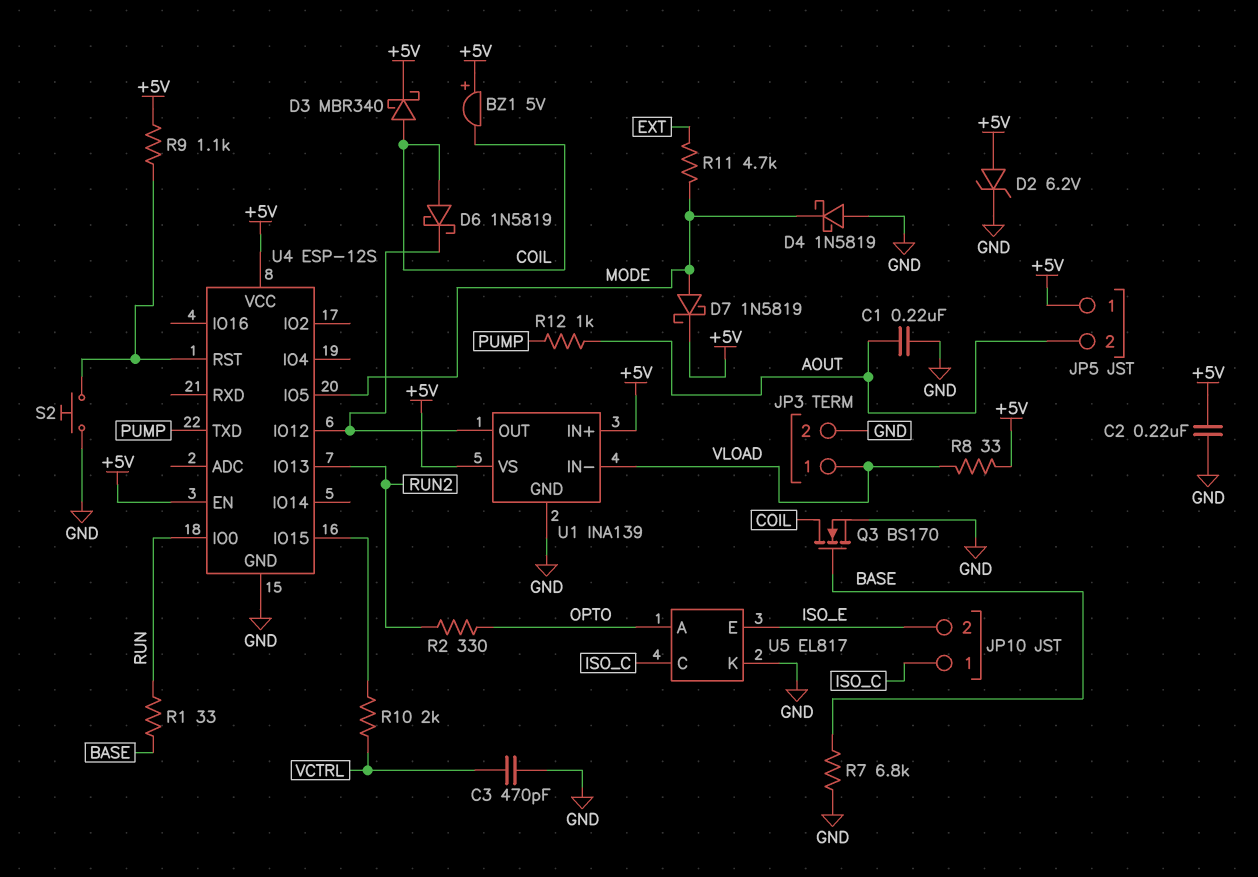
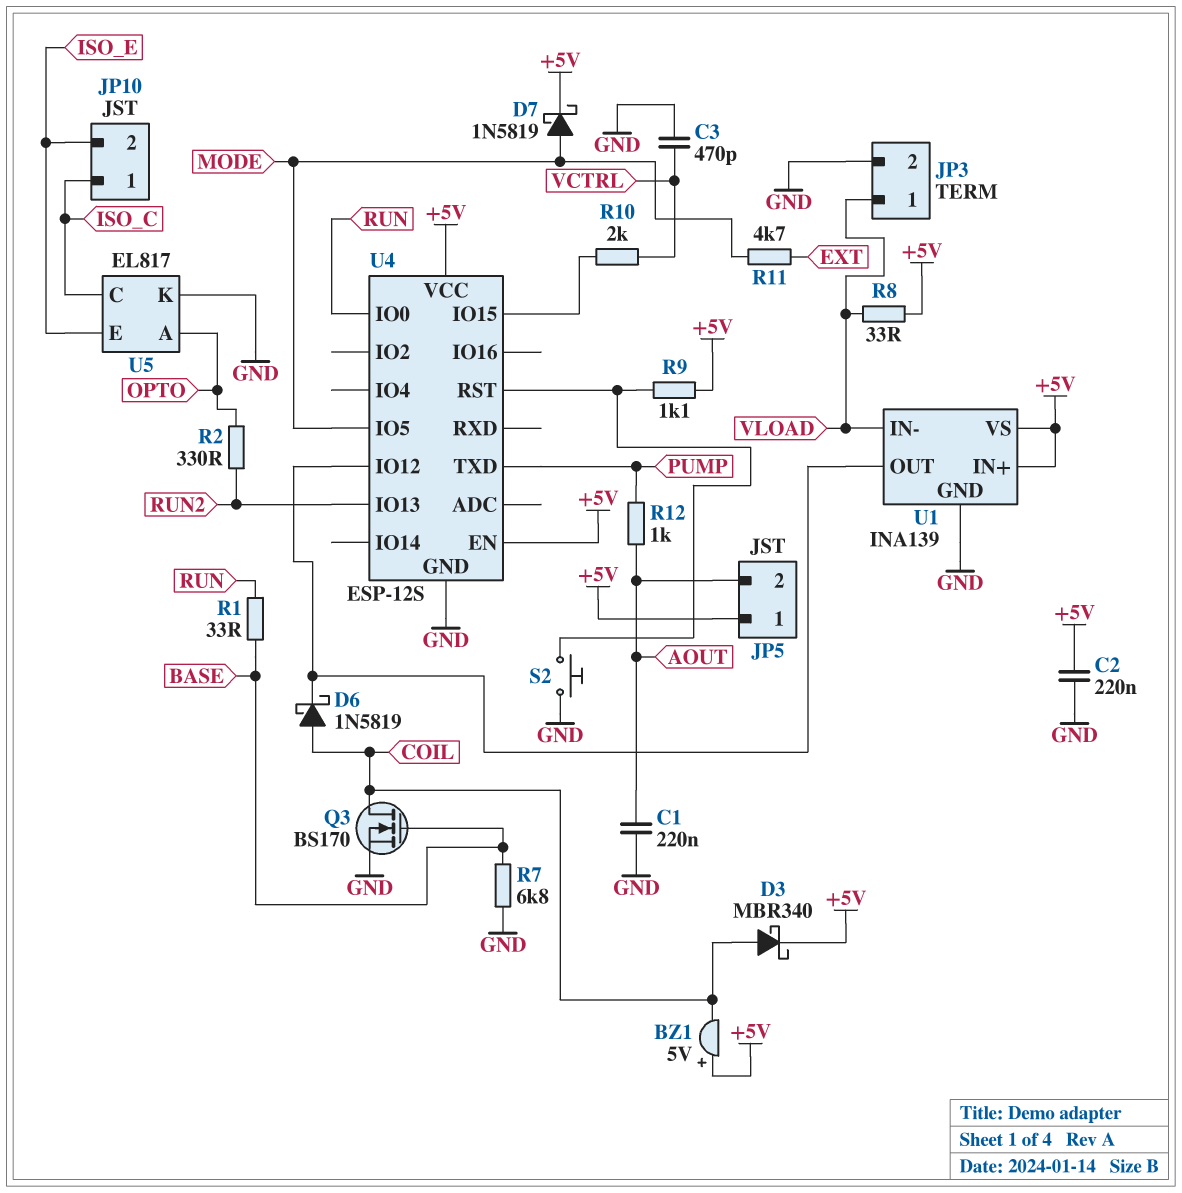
D2: zener 6.2V (A +5V, K GND) -> none
D4: schottky 1N5819 (A GND, K MODE) -> none

